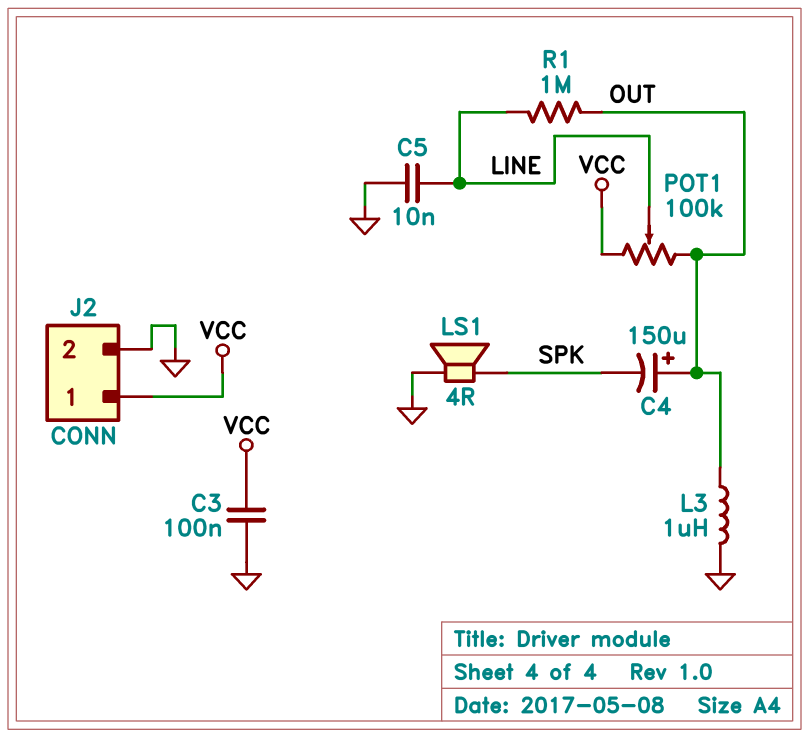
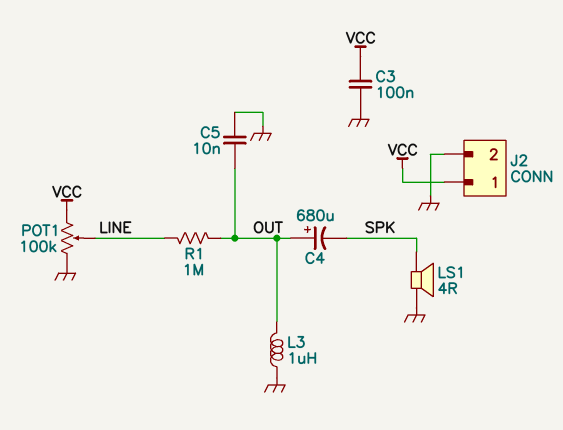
C4: 150uF (plus OUT, minus SPK) -> 680uF (plus OUT, minus SPK)
C5: 10nF (GND, LINE) -> 10nF (GND, OUT)
POT1: 100k (OUT, VCC, wiper LINE) -> 100k (GND, VCC, wiper LINE)

